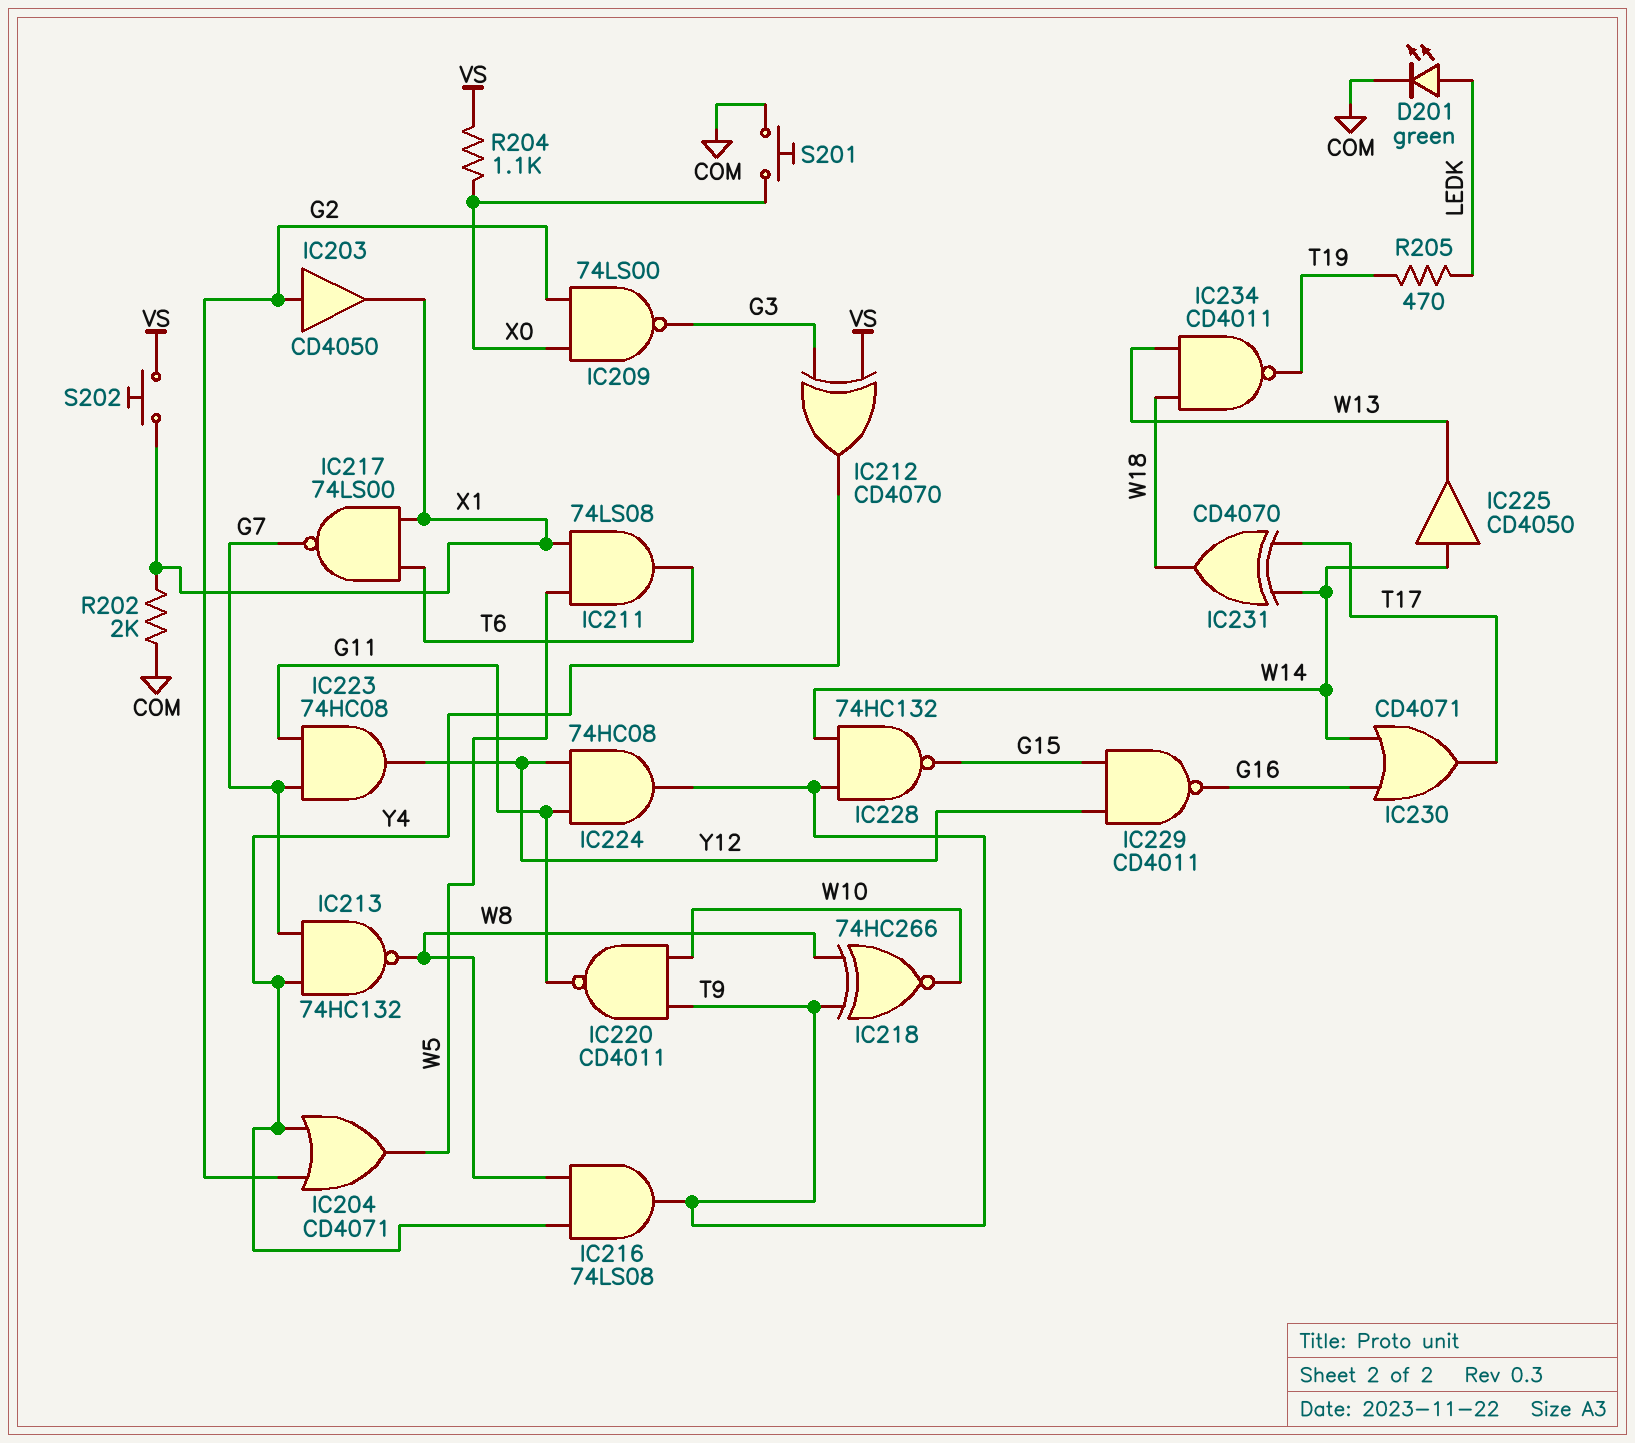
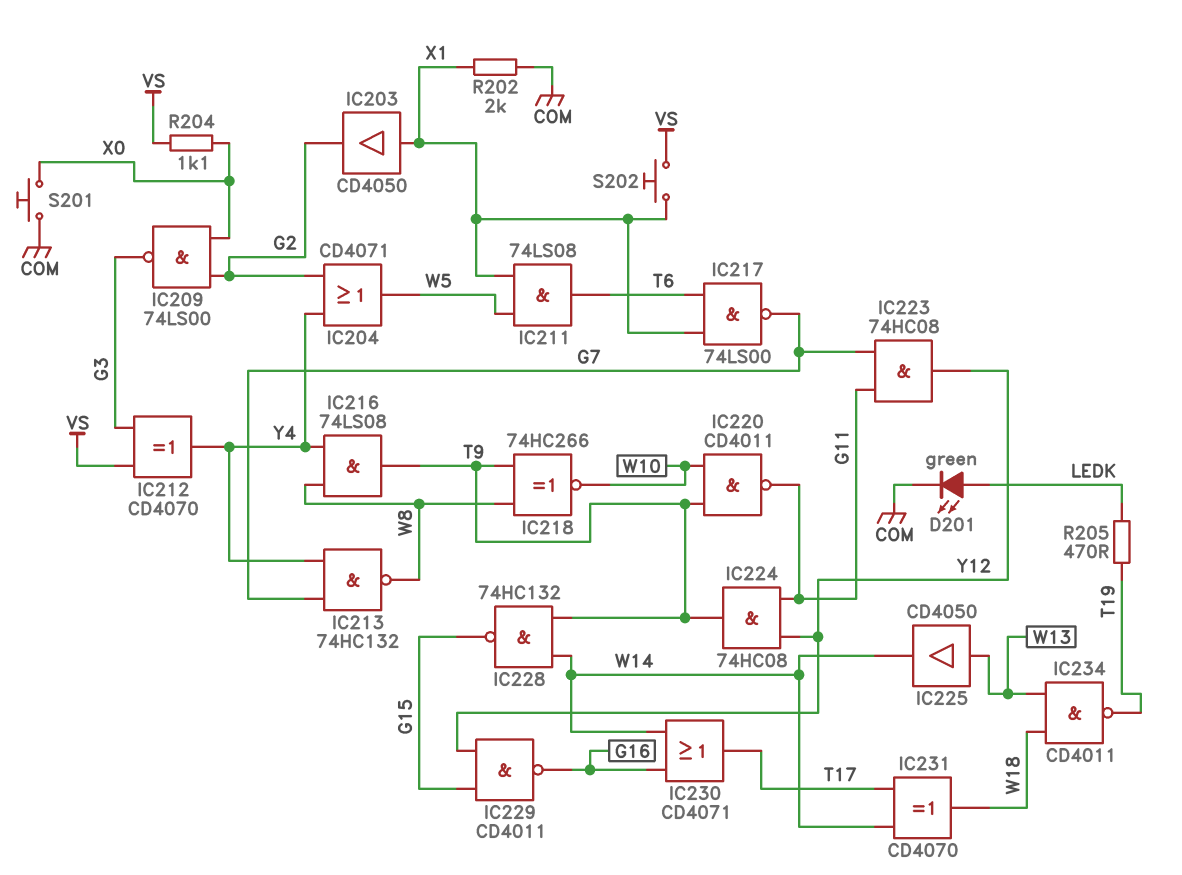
IC203: buffer CD4050 (in G2, out X1) -> buffer CD4050 (in X1, out G2)
IC225: buffer CD4050 (in W14, out W13) -> buffer CD4050 (in W13, out W14)

